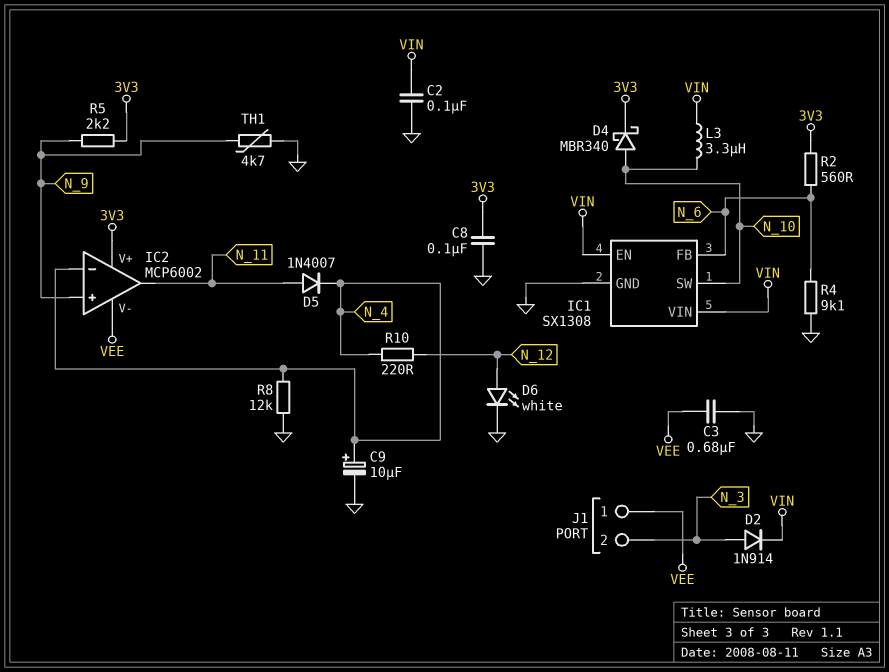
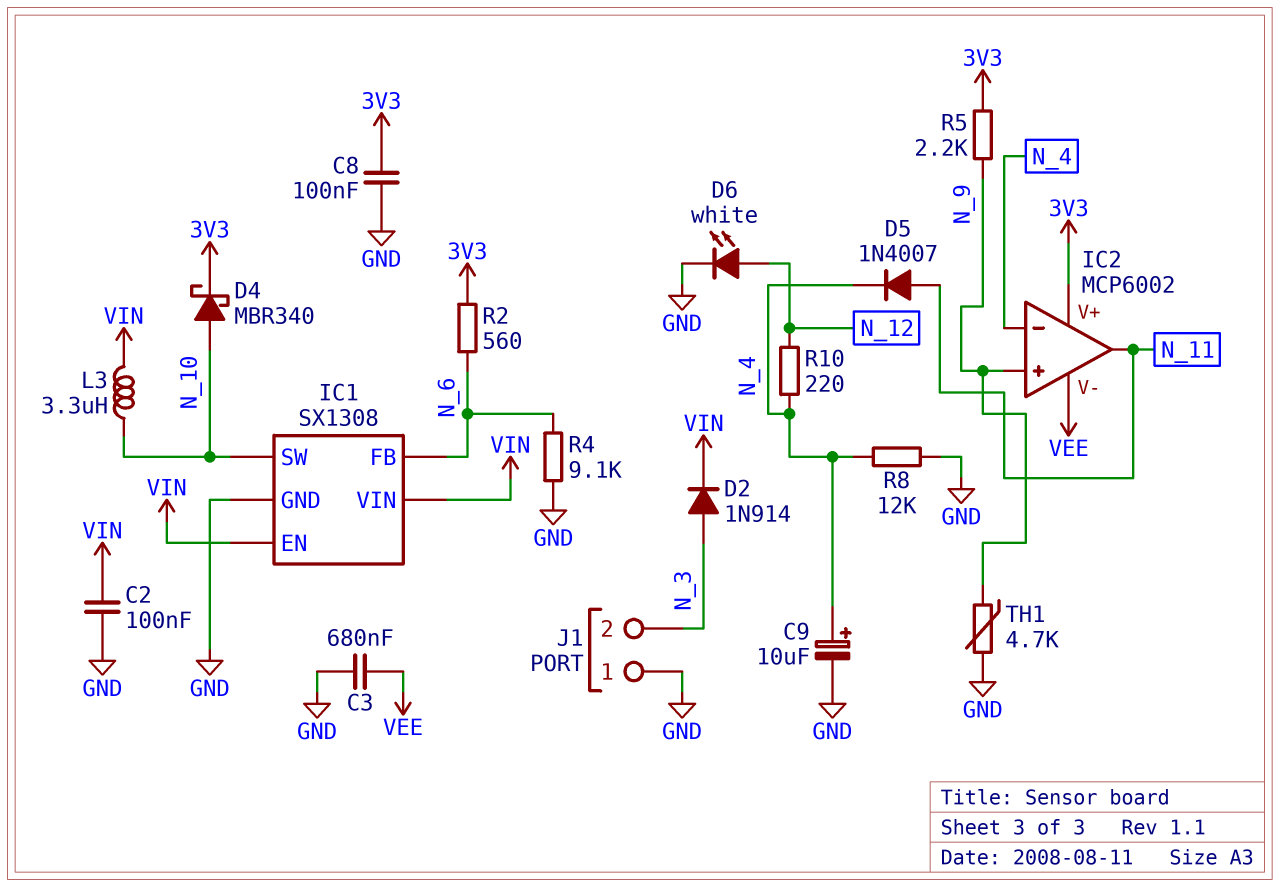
J1 pin 1: VEE -> GND

